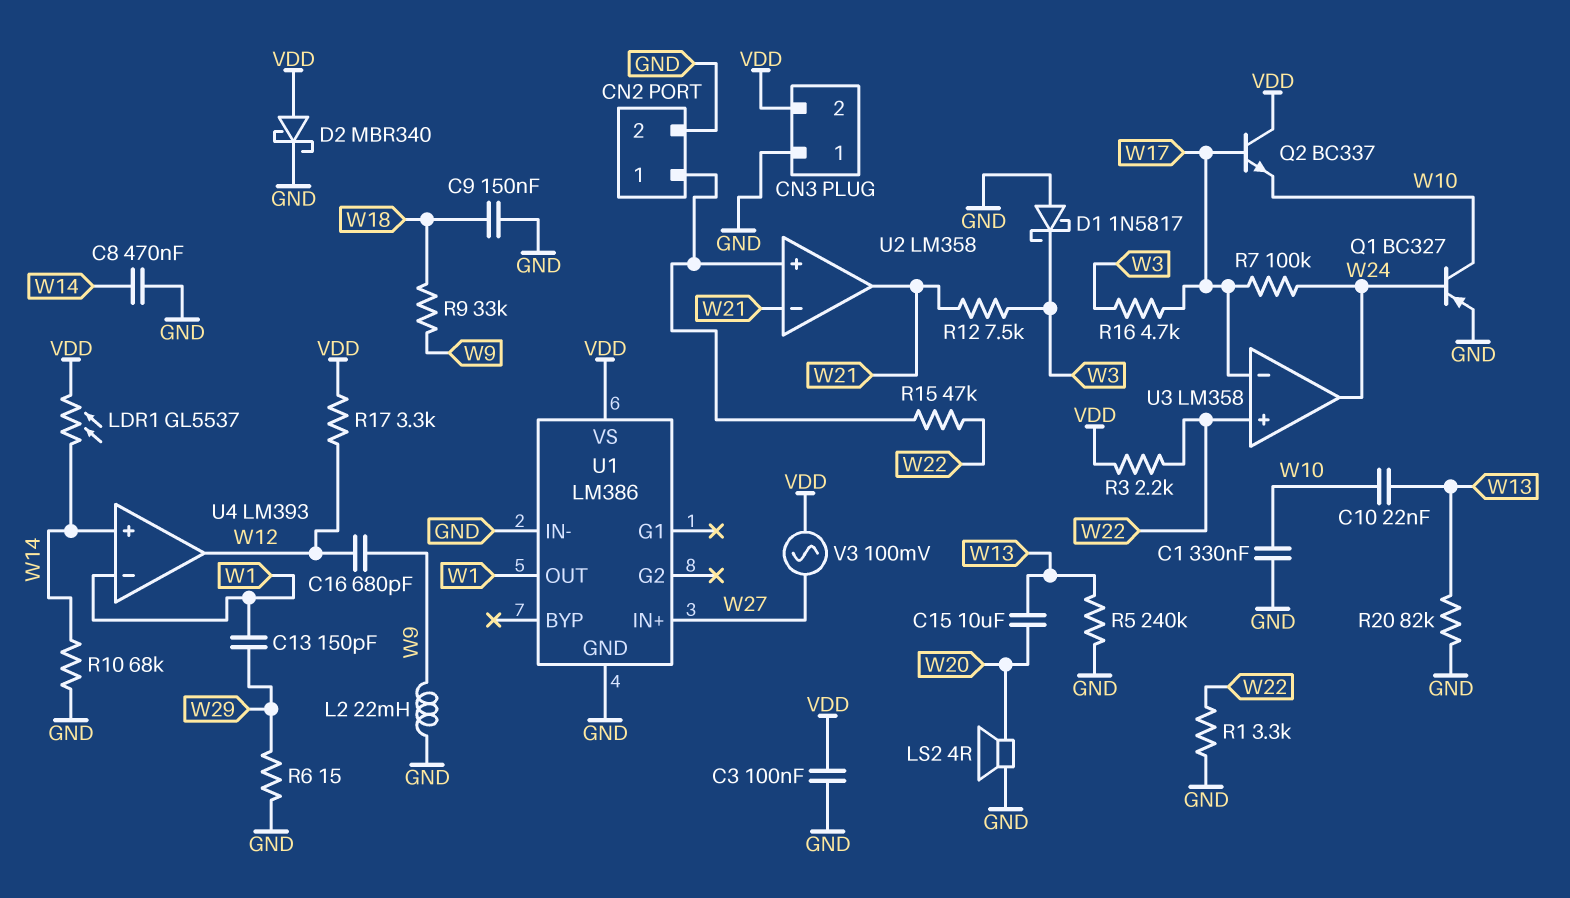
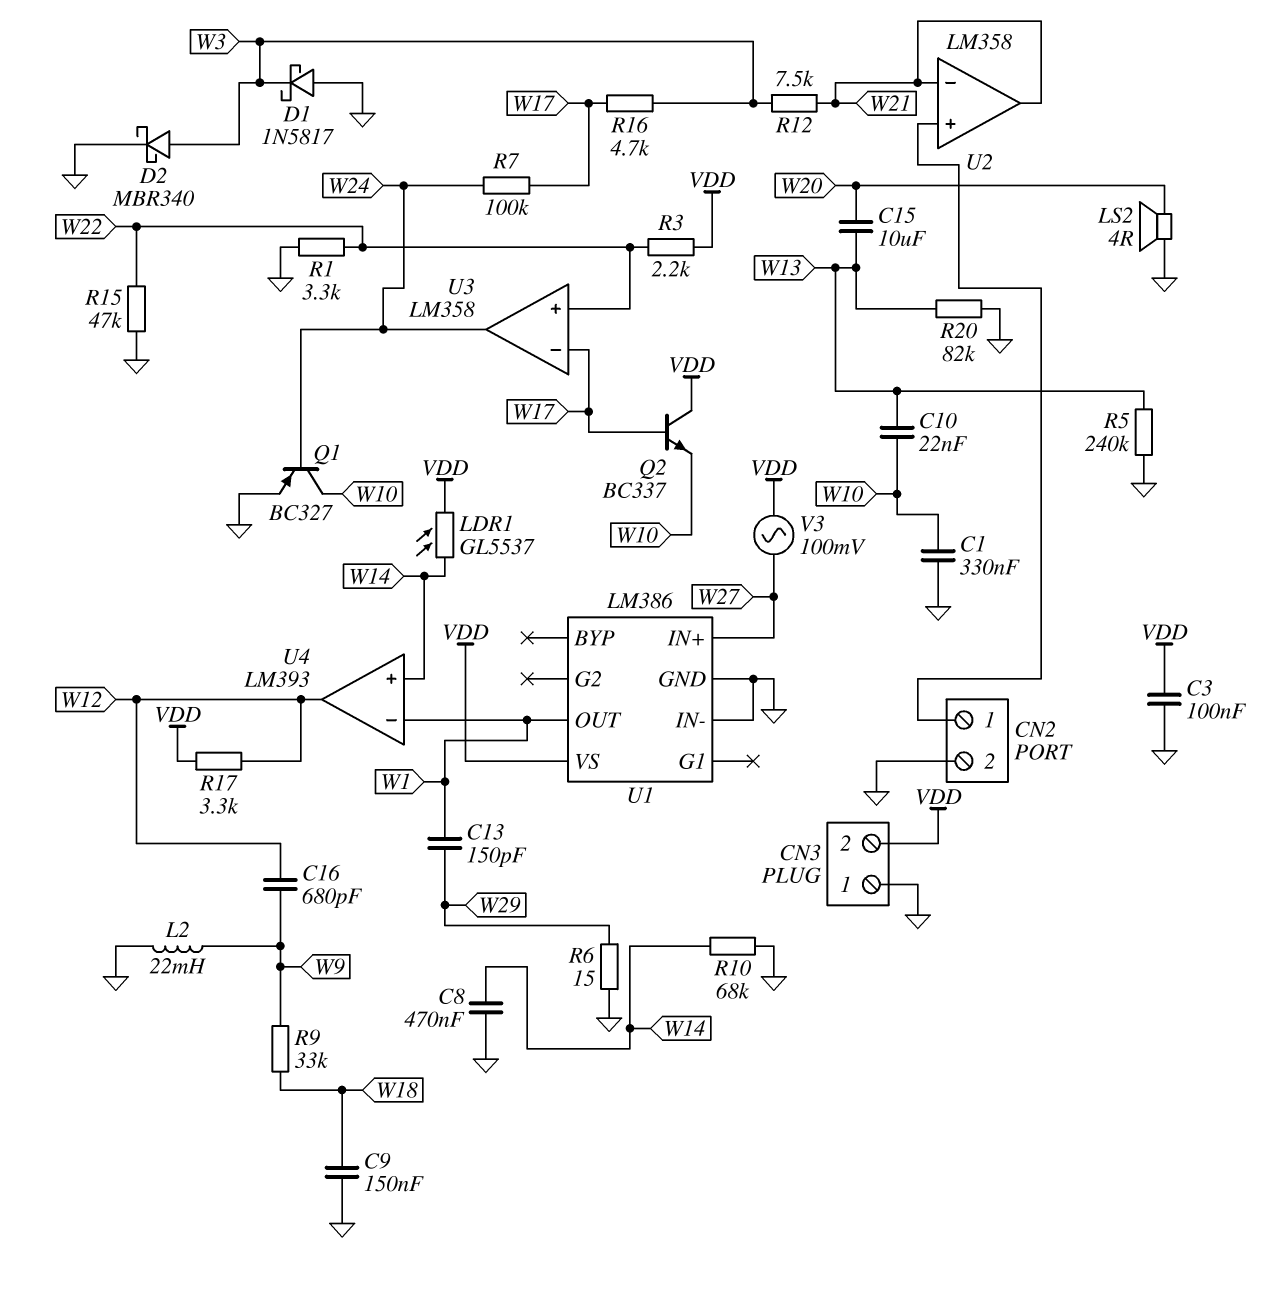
D2: schottky MBR340 (A VDD, K GND) -> schottky MBR340 (A W3, K GND)
R15: 47k (CN2/1, W22) -> 47k (GND, W22)

